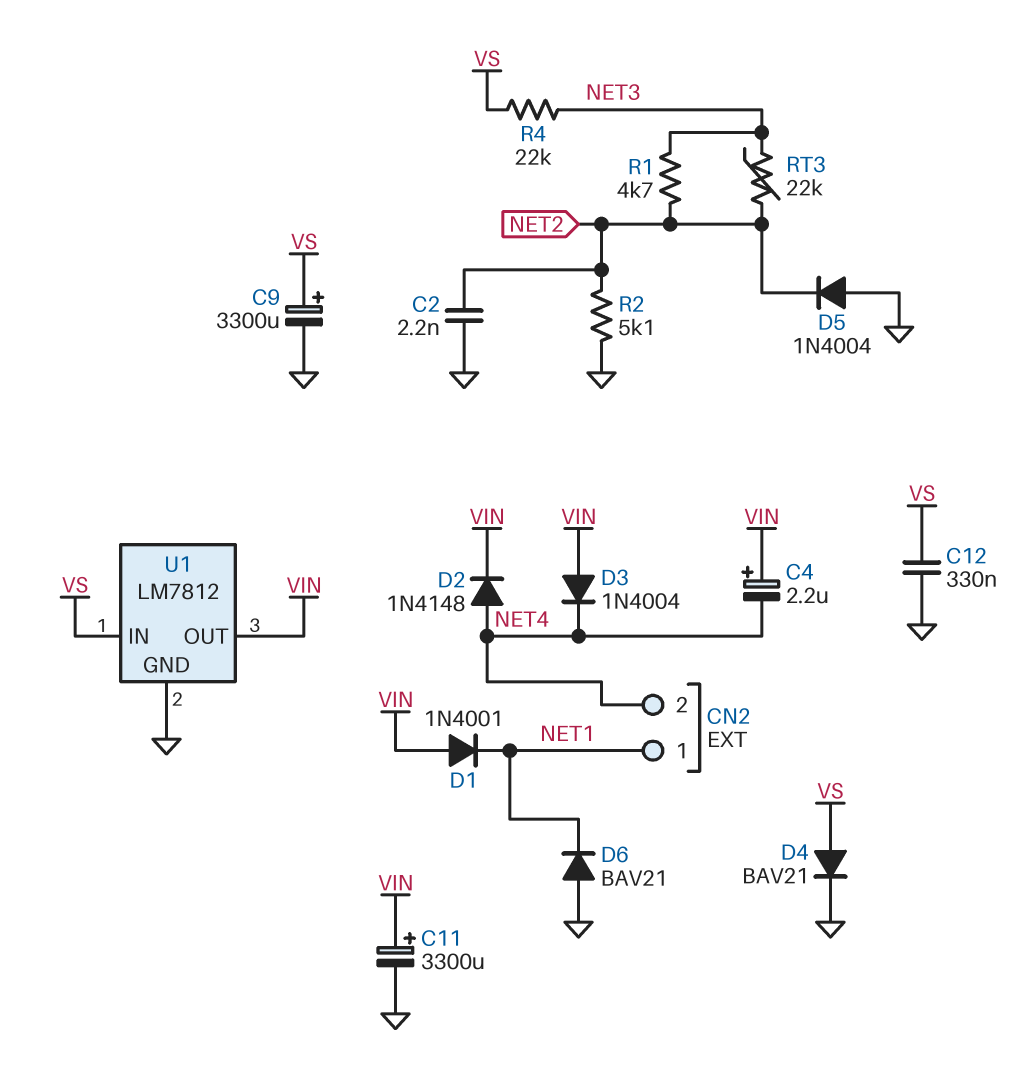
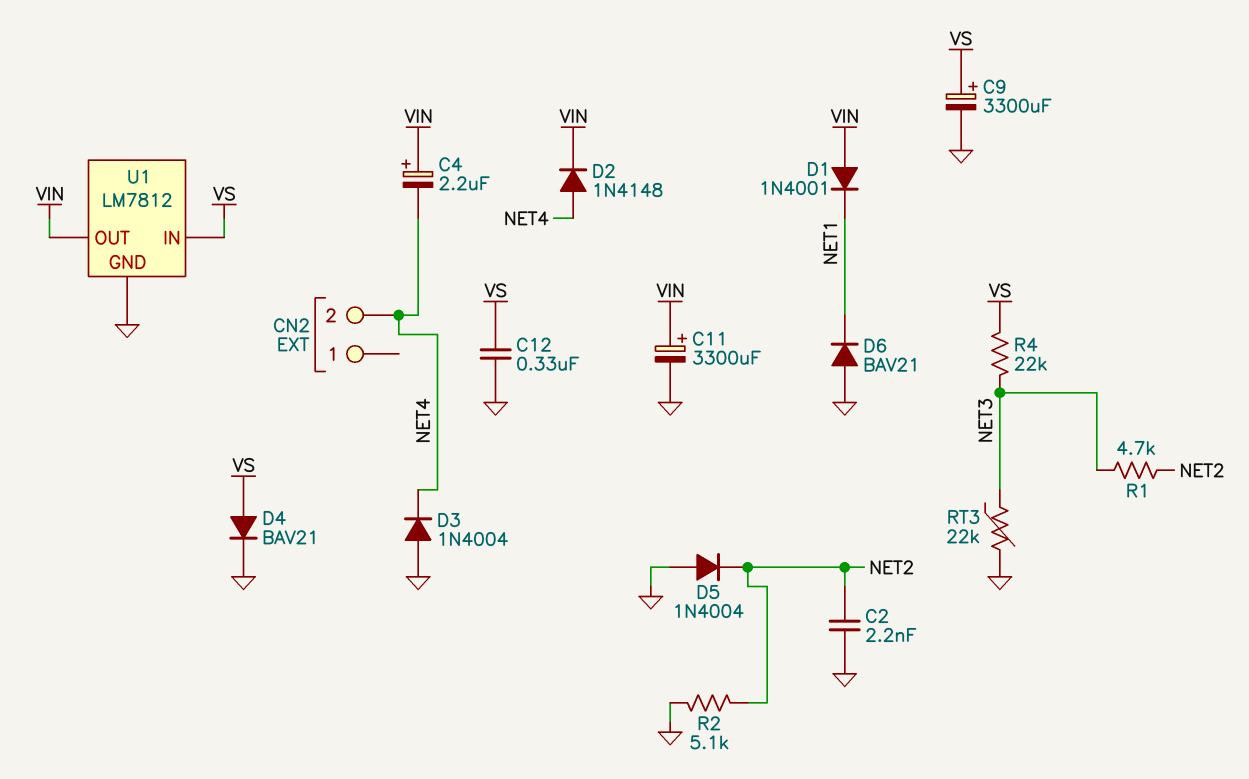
CN2 pin 1: NET1 -> none
D3: diode 1N4004 (A VIN, K NET4) -> diode 1N4004 (A GND, K NET4)
RT3: 22k (NET2, NET3) -> 22k (GND, NET3)

